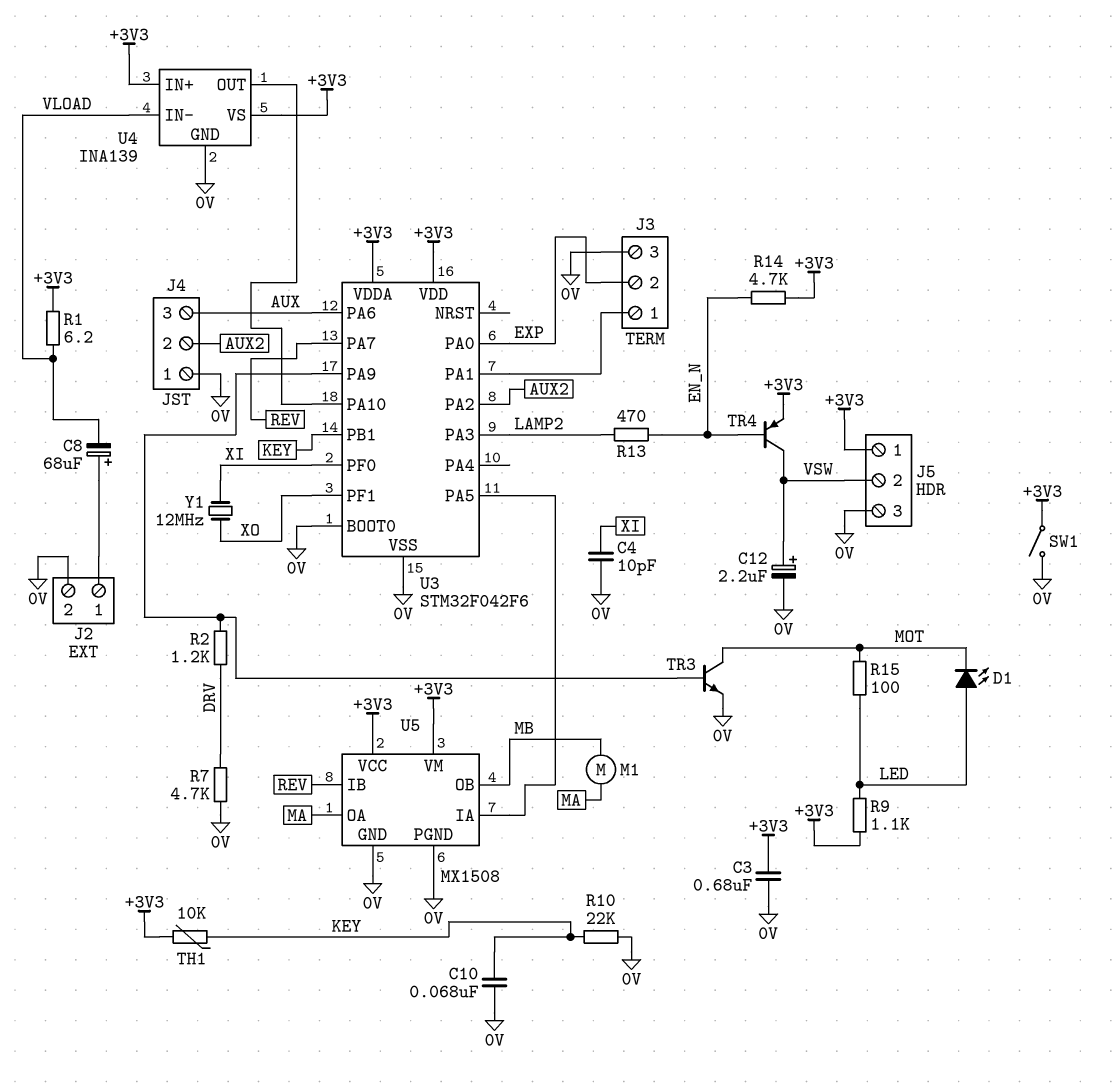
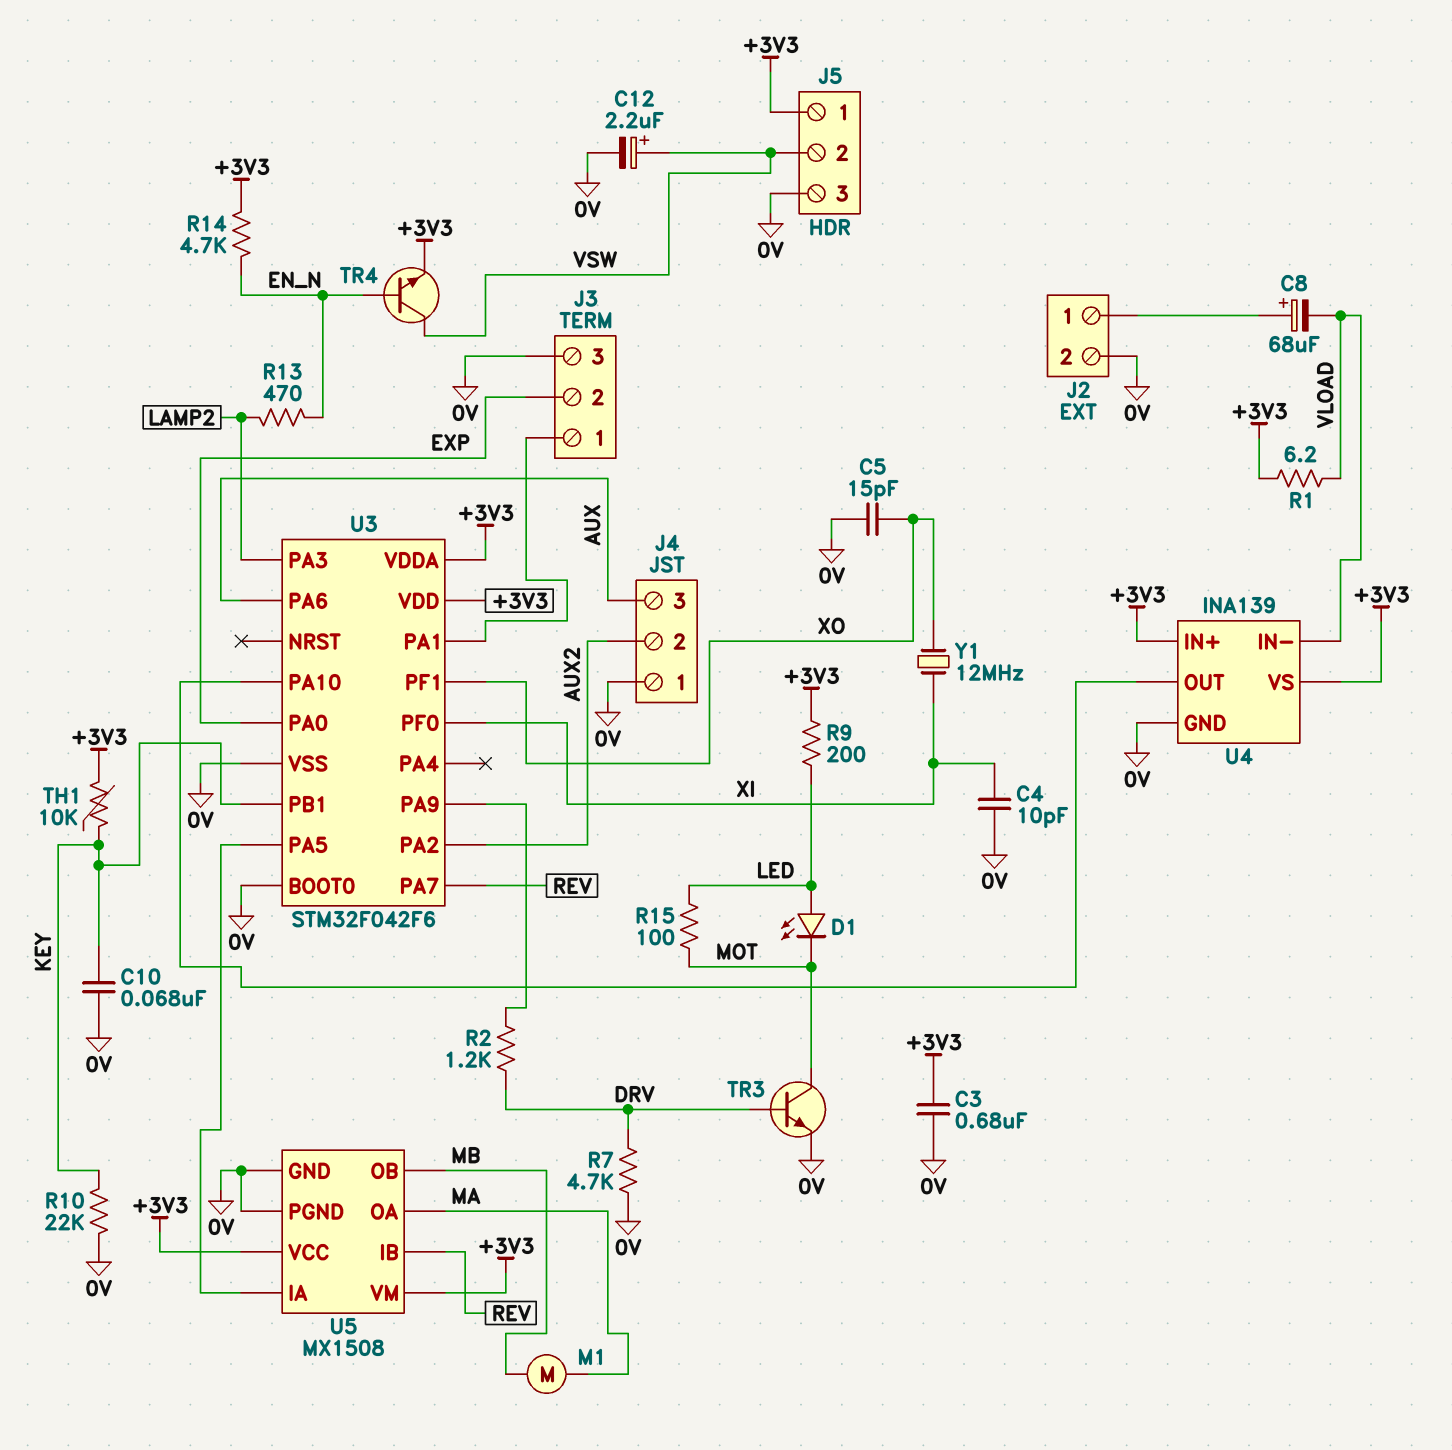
C5: none -> 15pF (0V, XO)
R9: 1.1k (+3V3, LED) -> 200 (+3V3, LED)
SW1: switch (+3V3, 0V) -> none
TR3: NPN (B U3/PA9, C MOT, E 0V) -> NPN (B DRV, C MOT, E 0V)
TR4: PNP (B EN_N, C VSW, E +3V3) -> NPN (B EN_N, C VSW, E +3V3)

